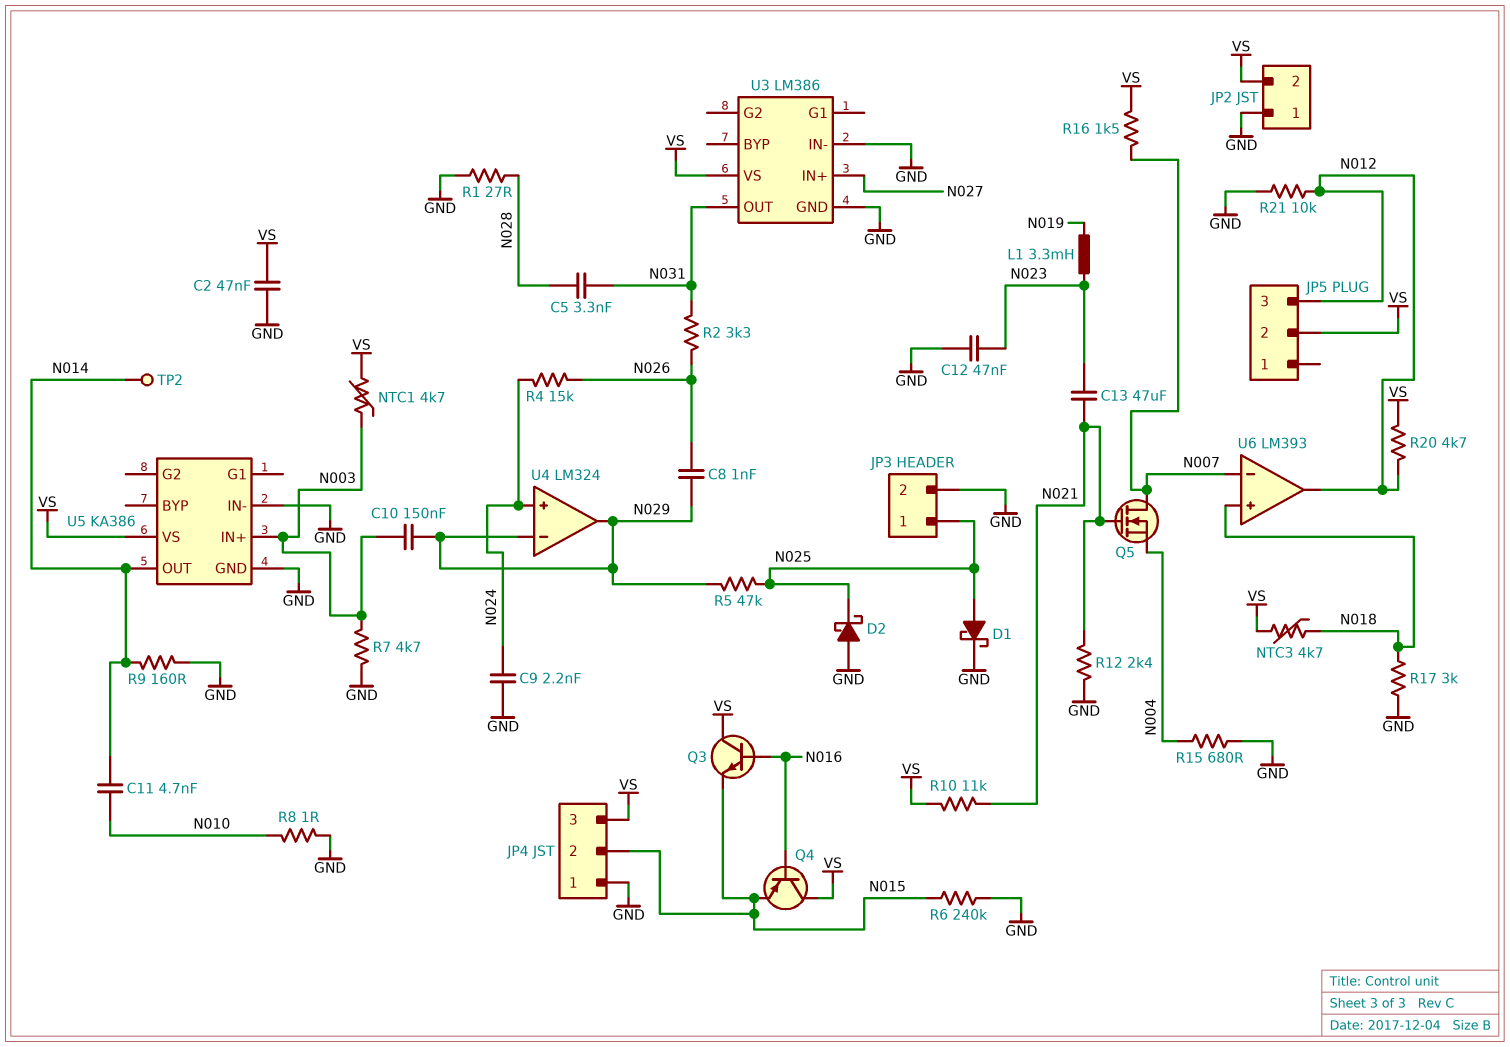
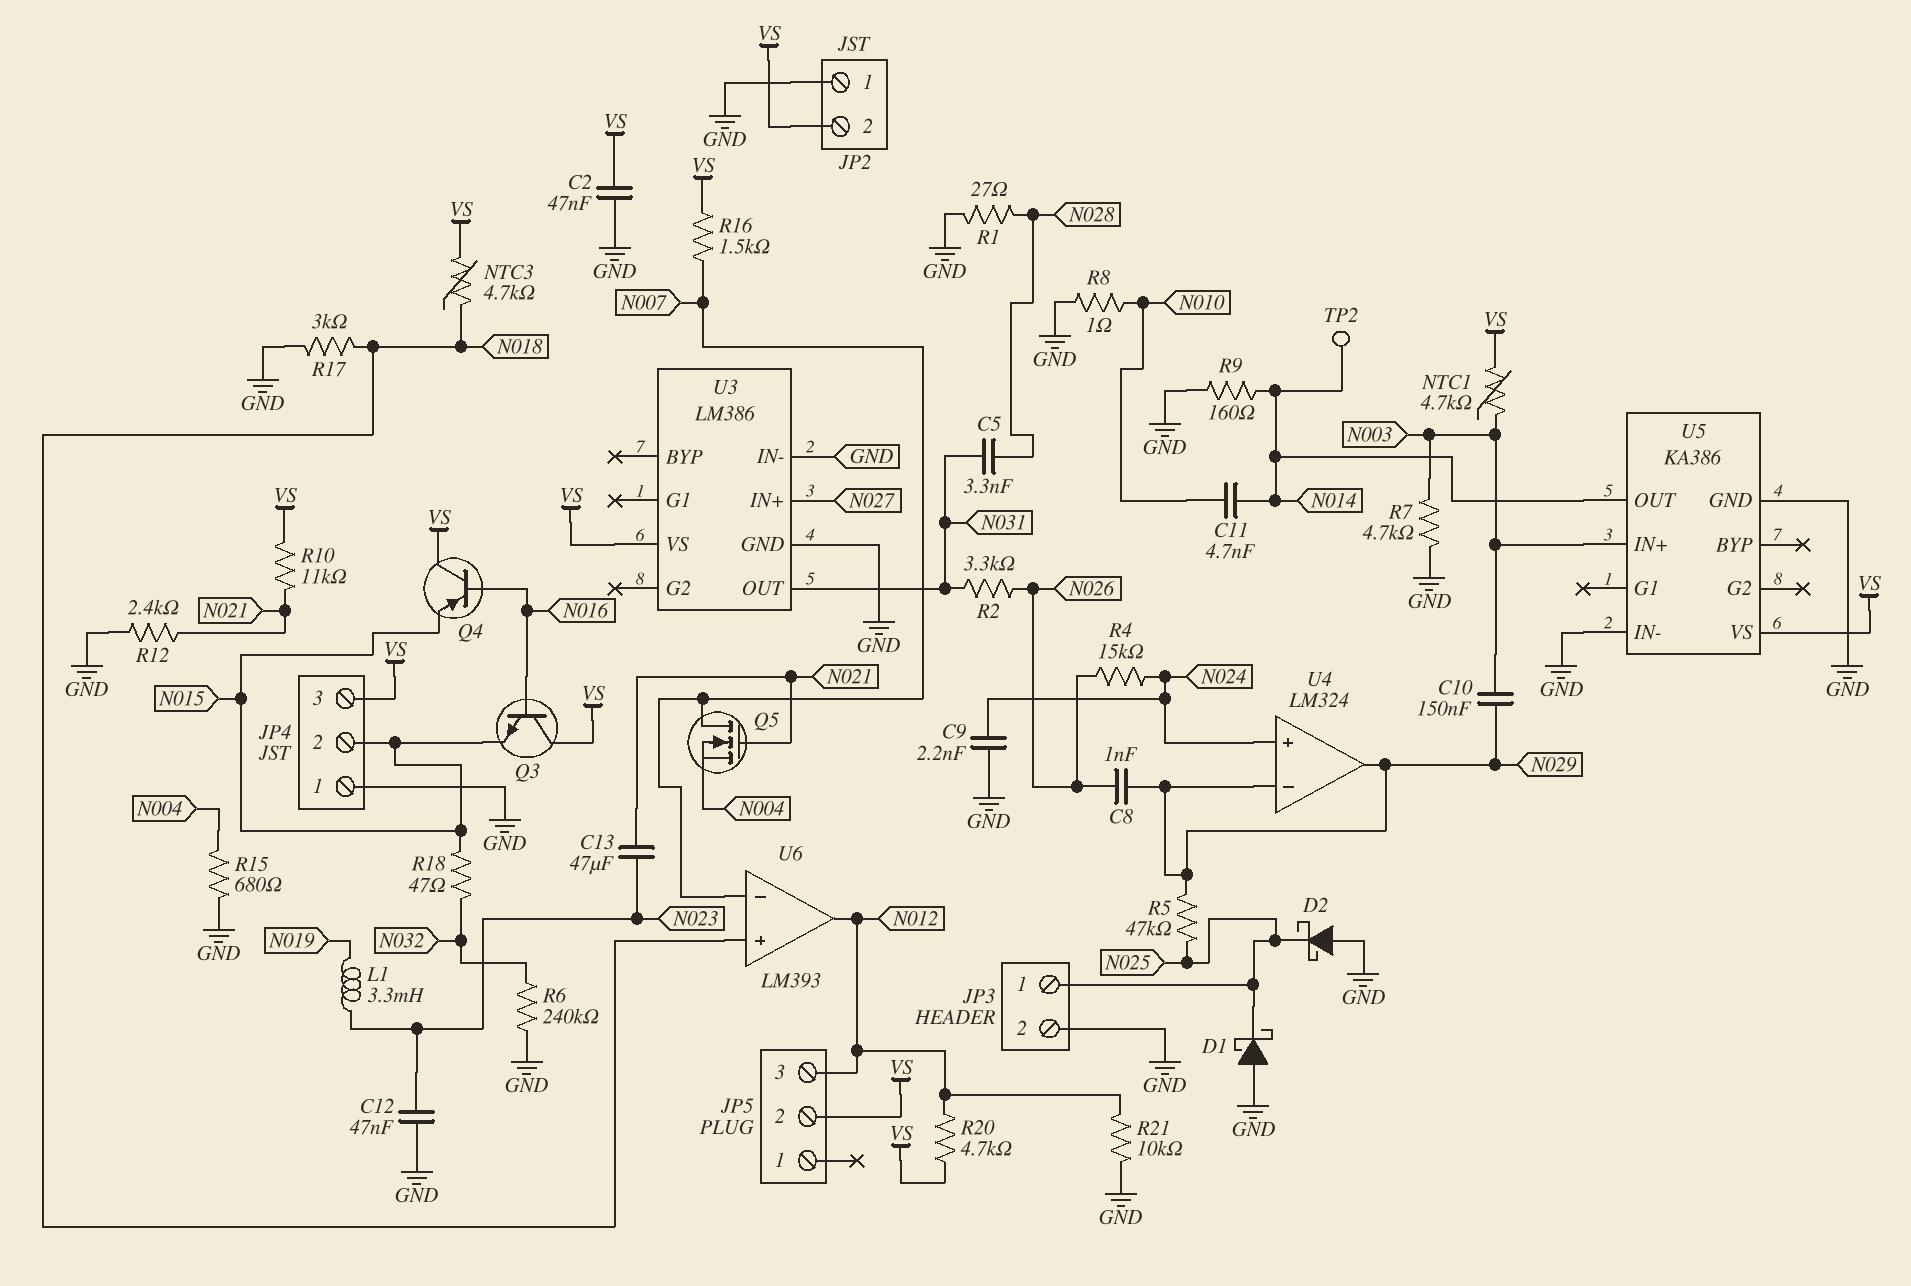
D1: schottky (A N025, K GND) -> schottky (A GND, K N025)
R6: 240k (GND, N015) -> 240k (GND, N032)
R18: none -> 47 (N015, N032)

